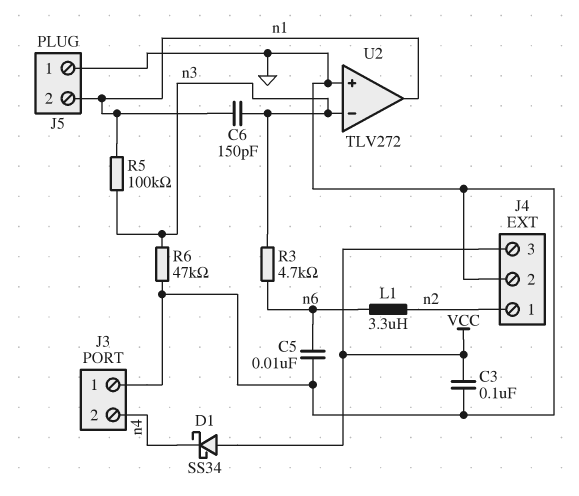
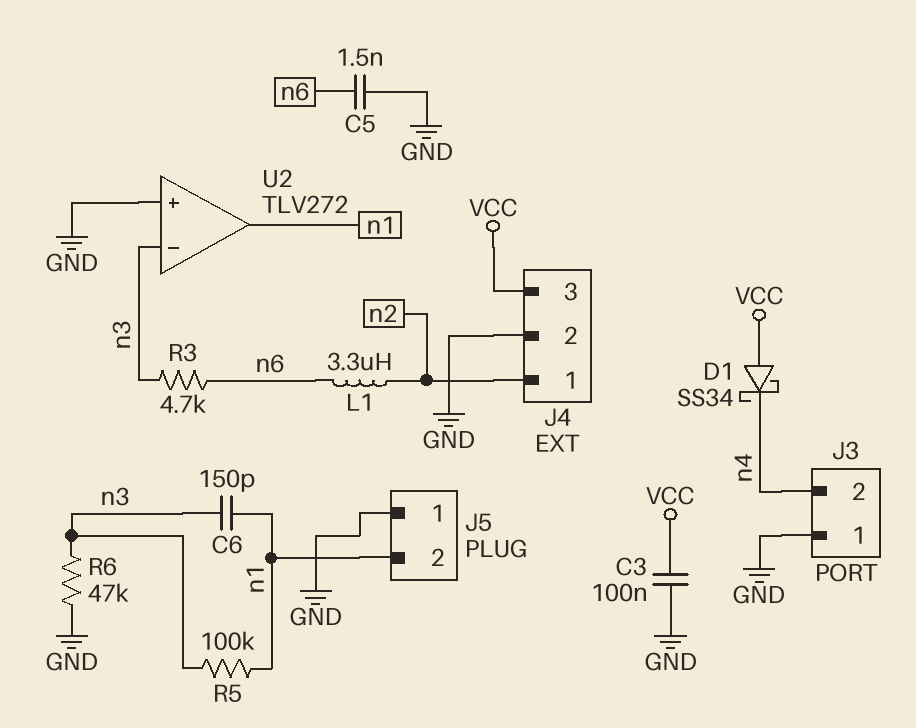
C5: 10nF (GND, n6) -> 1.5nF (GND, n6)

